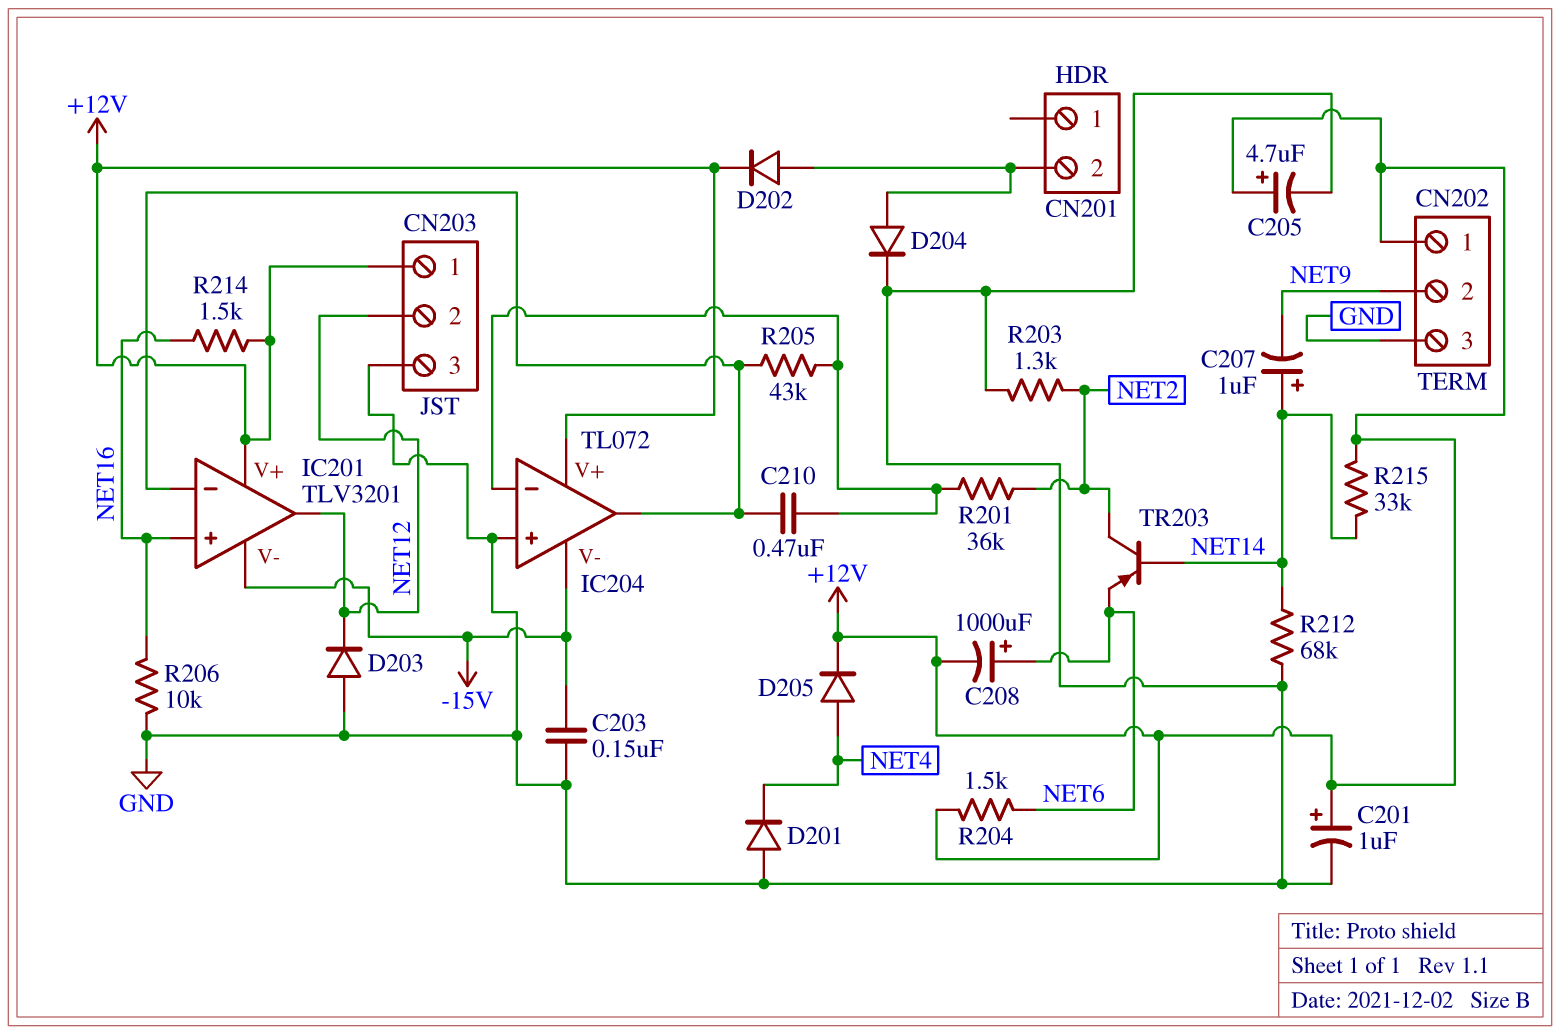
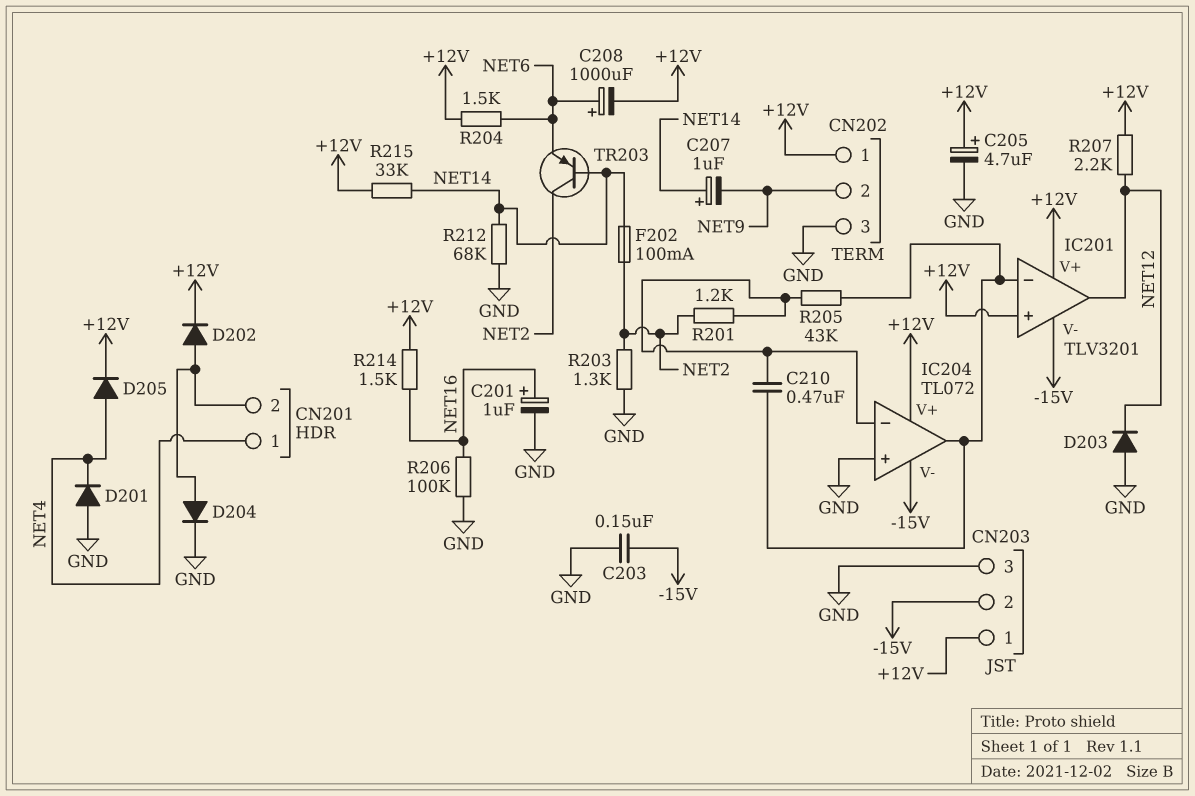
C201: 1uF (plus +12V, minus GND) -> 1uF (plus NET16, minus GND)
CN201 pin 1: none -> NET4
CN203 pin 2: NET12 -> -15V
F202: none -> 100mA (NET2, NET14)
IC201 pin in+: NET16 -> +12V
R201: 36k (IC204/in-, NET2) -> 1.2k (IC204/in-, NET2)
R206: 10k (GND, NET16) -> 100k (GND, NET16)
R207: none -> 2.2k (+12V, NET12)

